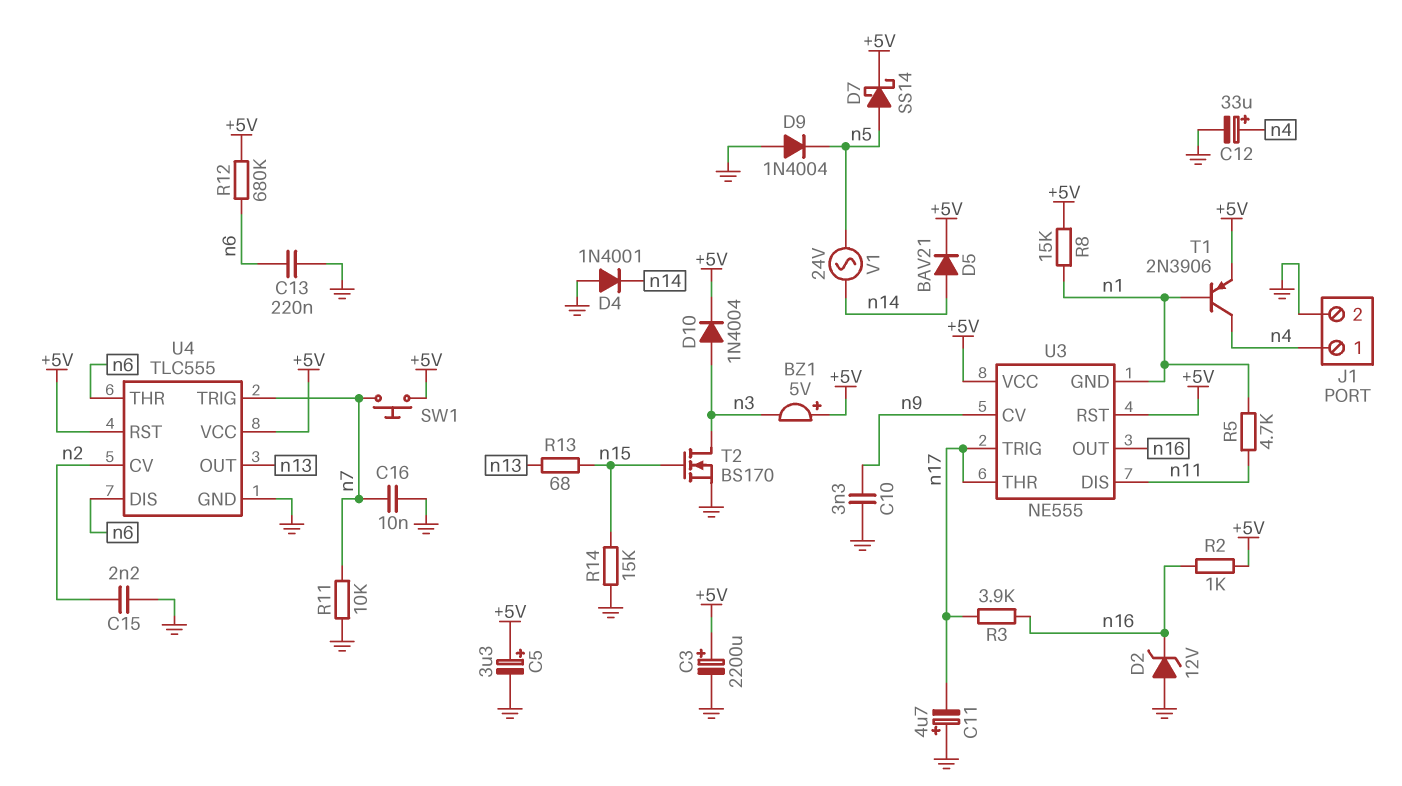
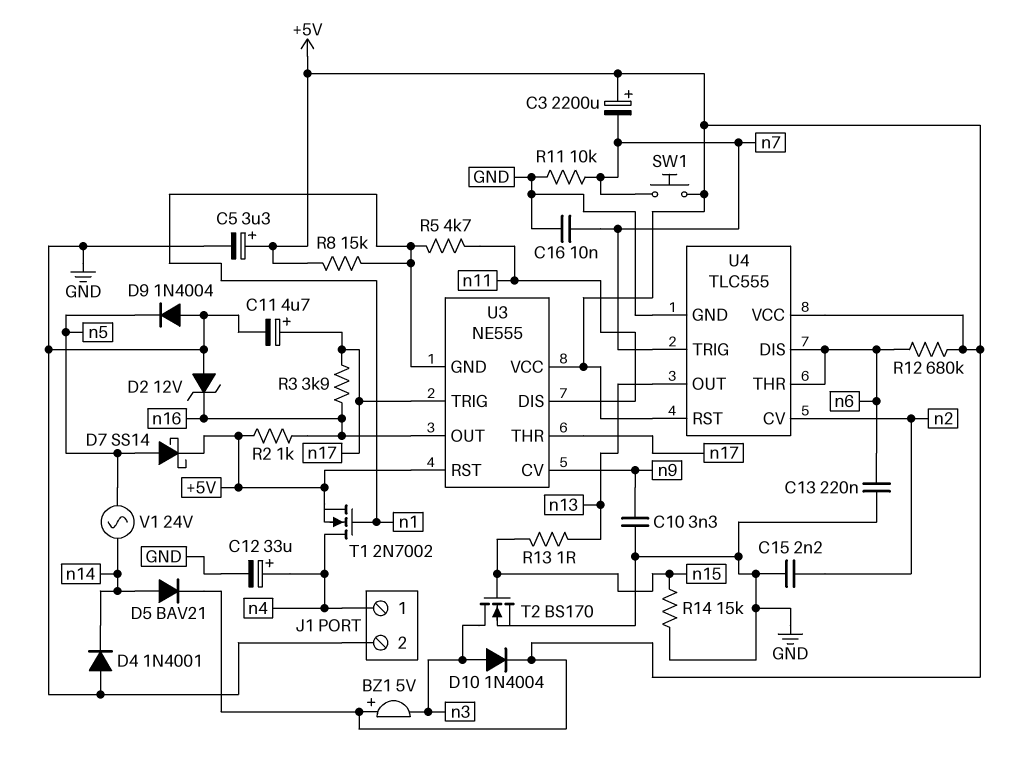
C3: 2200uF (plus +5V, minus GND) -> 2200uF (plus +5V, minus n7)
C11: 4.7uF (plus GND, minus n17) -> 4.7uF (plus n17, minus GND)
R13: 68 (n13, n15) -> 1 (n13, n15)
T1: PNP 2N3906 (B n1, C n4, E +5V) -> NMOS 2N7002 (G n1, D n4, S +5V)

